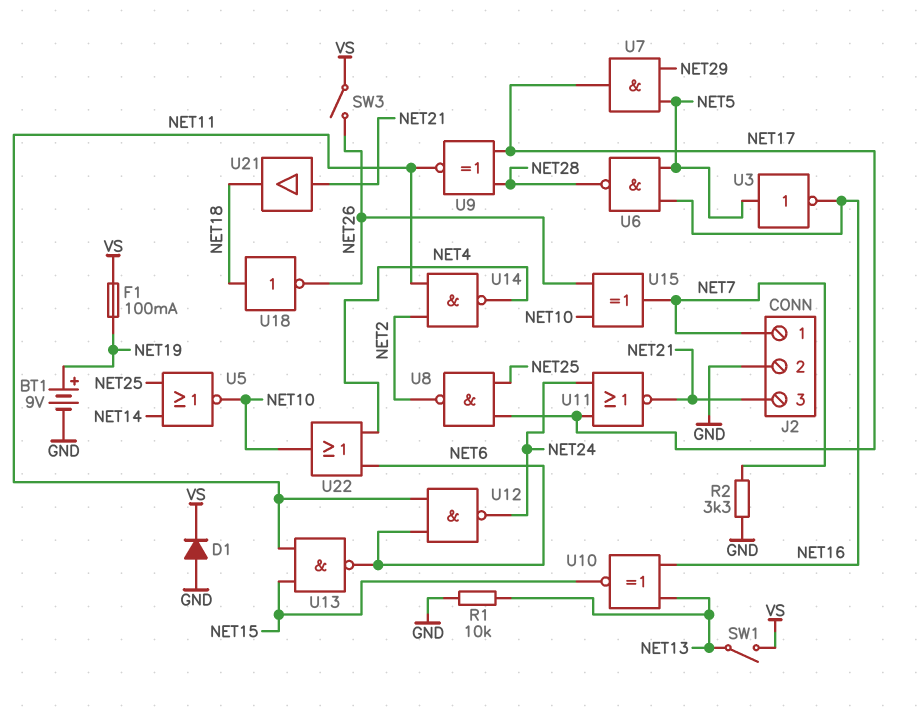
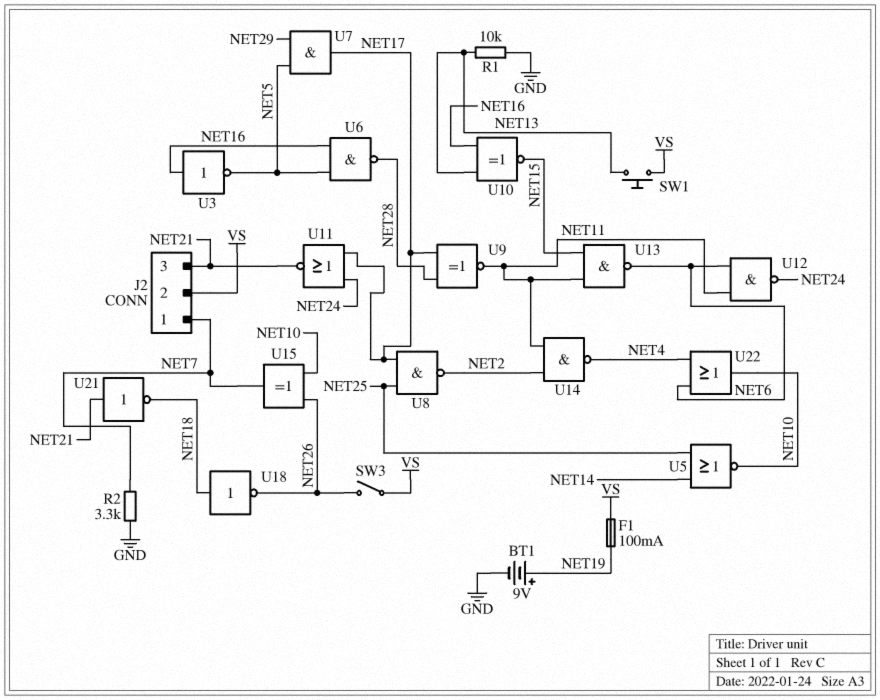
D1: diode (A GND, K VS) -> none
J2 pin 2: GND -> VS
SW1: switch (NET13, VS) -> button (NET13, VS)
U3: NOT (in NET5, out NET16) -> NOT (in NET16, out NET5)
U21: buffer (in NET21, out NET18) -> NOT (in NET21, out NET18)

